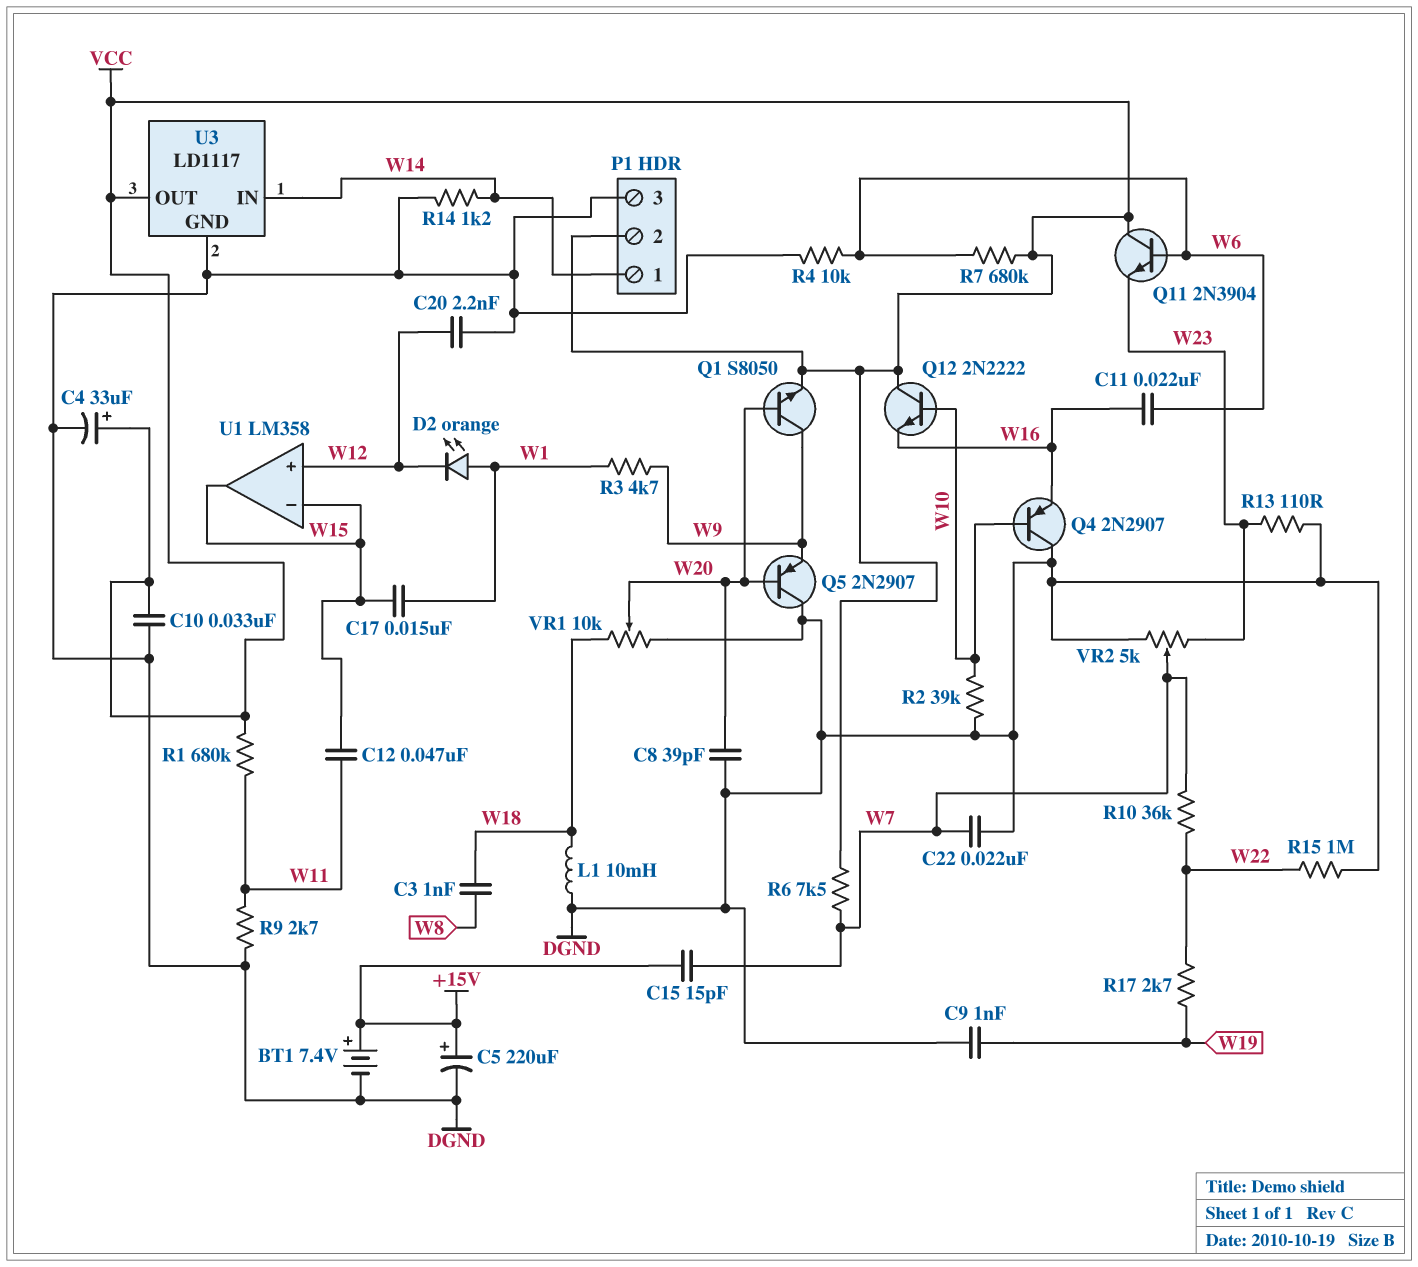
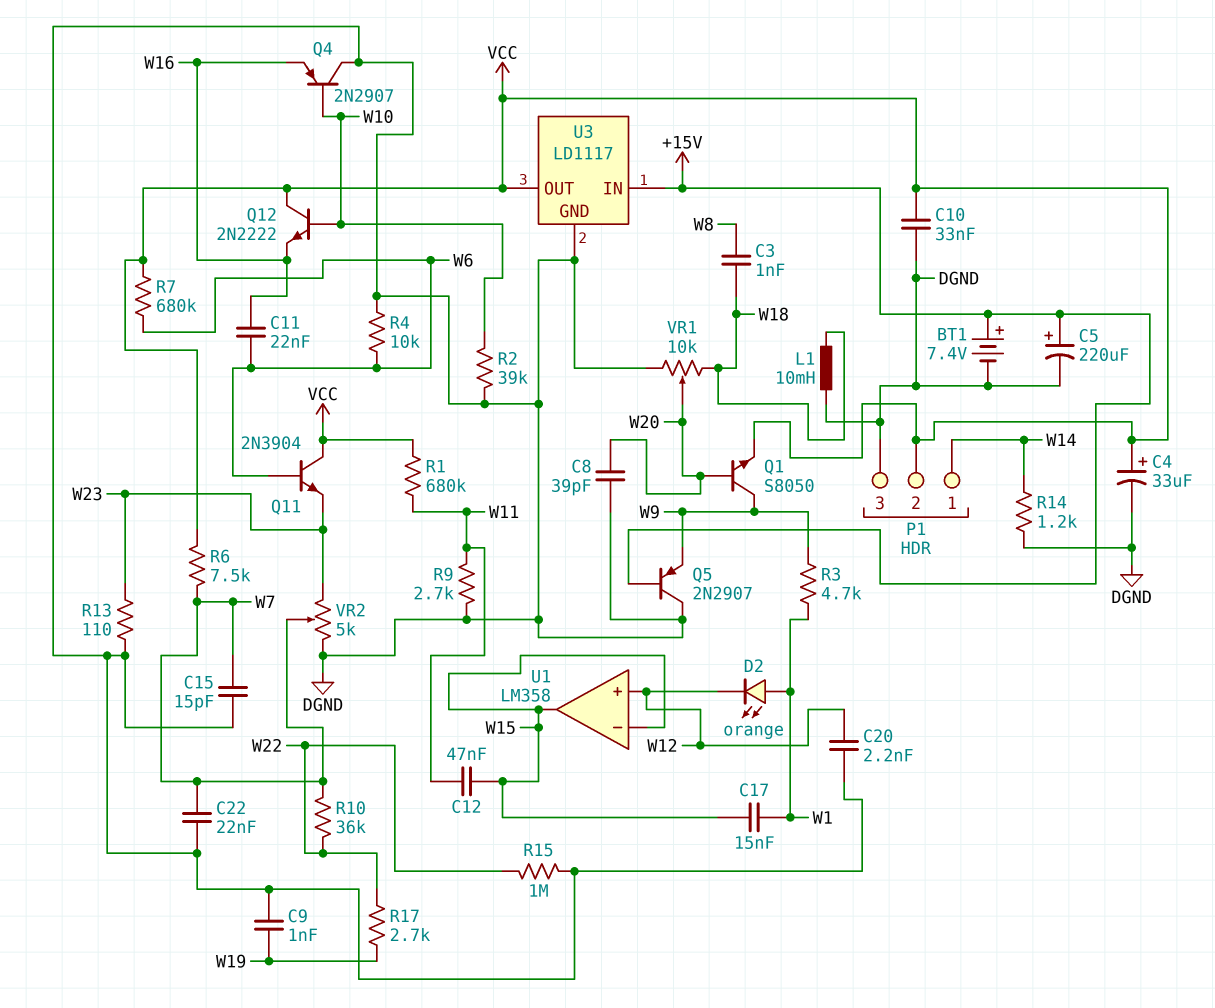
C15: 15pF (+15V, W7) -> 15pF (DGND, W7)
Q5: PNP 2N2907 (B W20, C DGND, E W9) -> PNP 2N2907 (B +15V, C DGND, E W9)
U3 pin IN: W14 -> +15V

